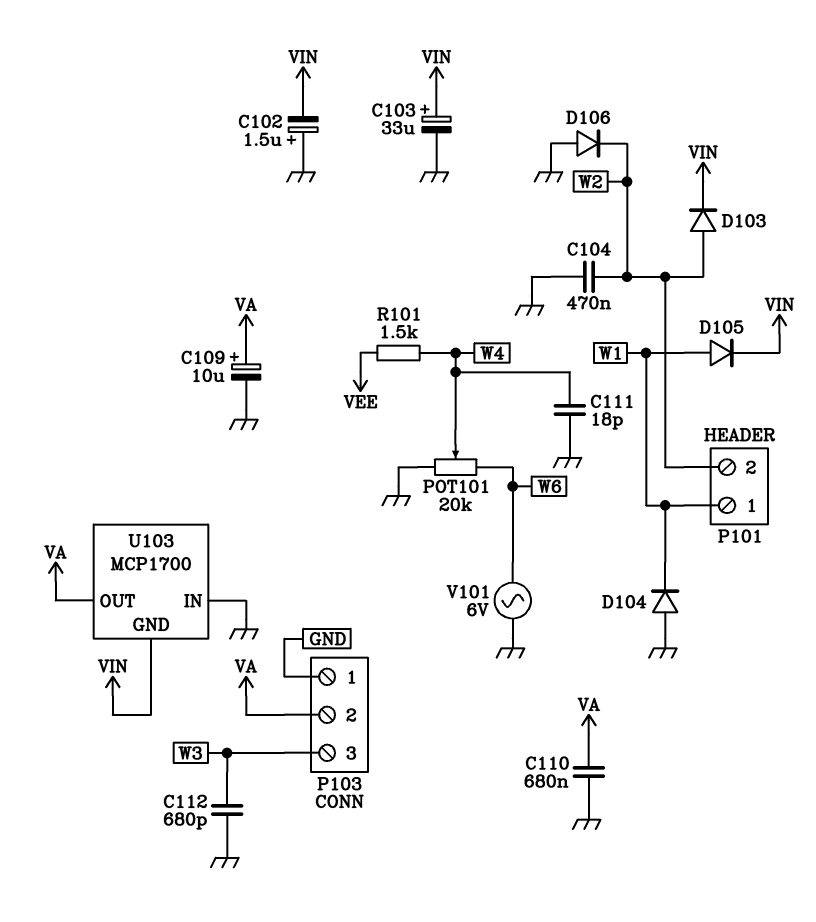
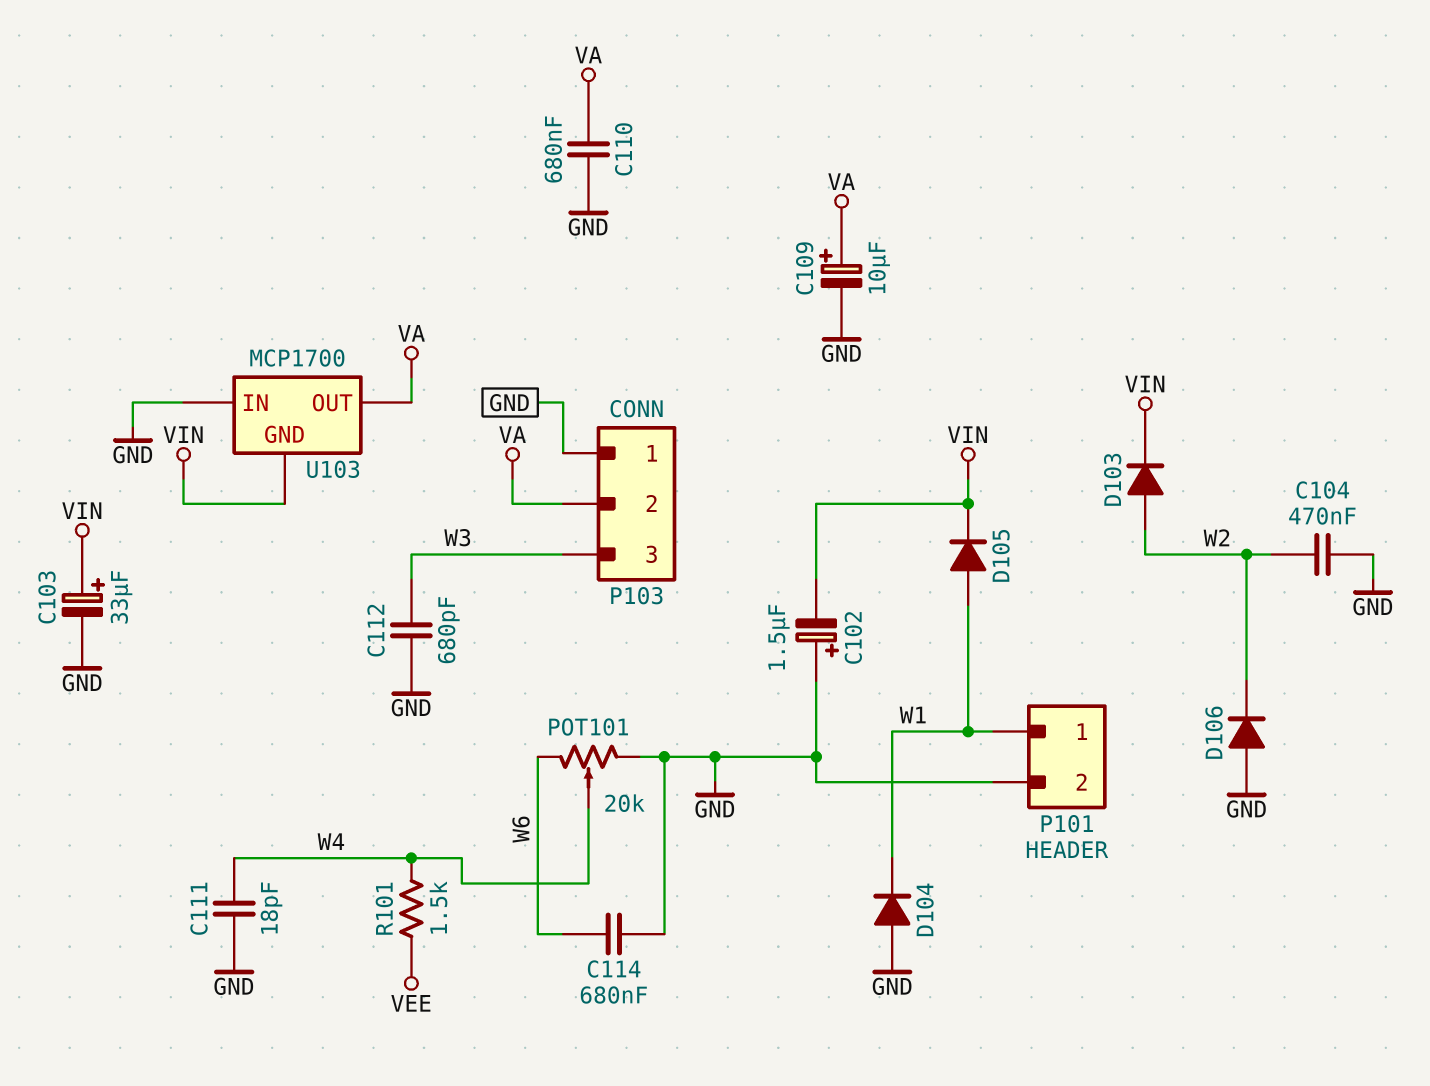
C114: none -> 680nF (GND, W6)
P101 pin 2: W2 -> GND
V101: AC 6V (GND, W6) -> none

